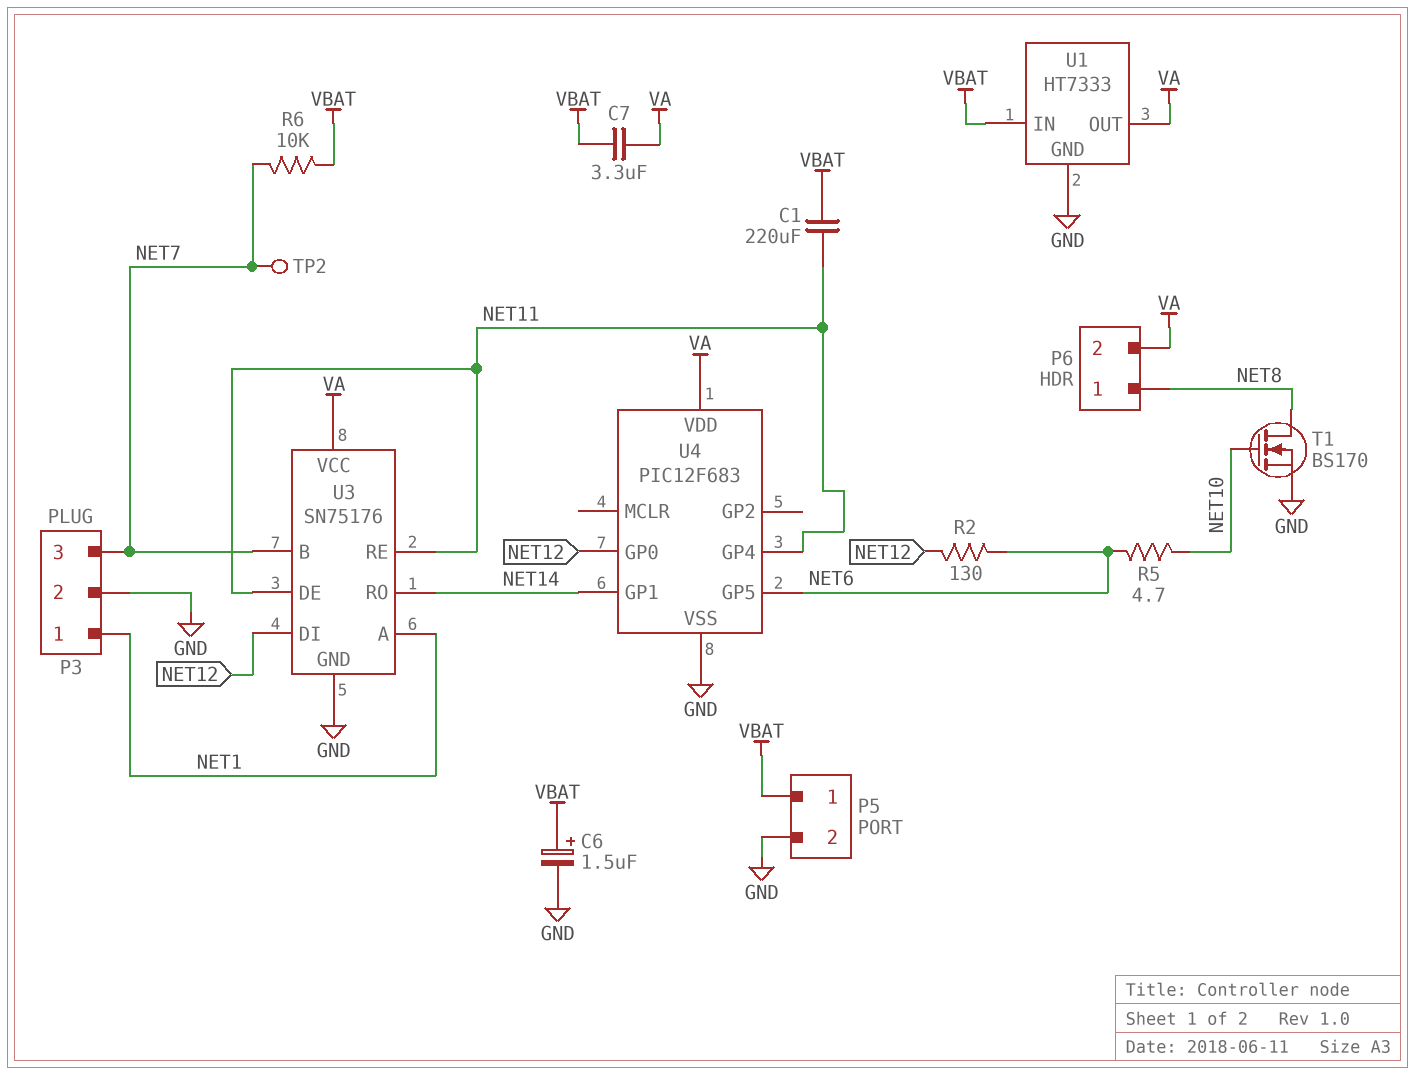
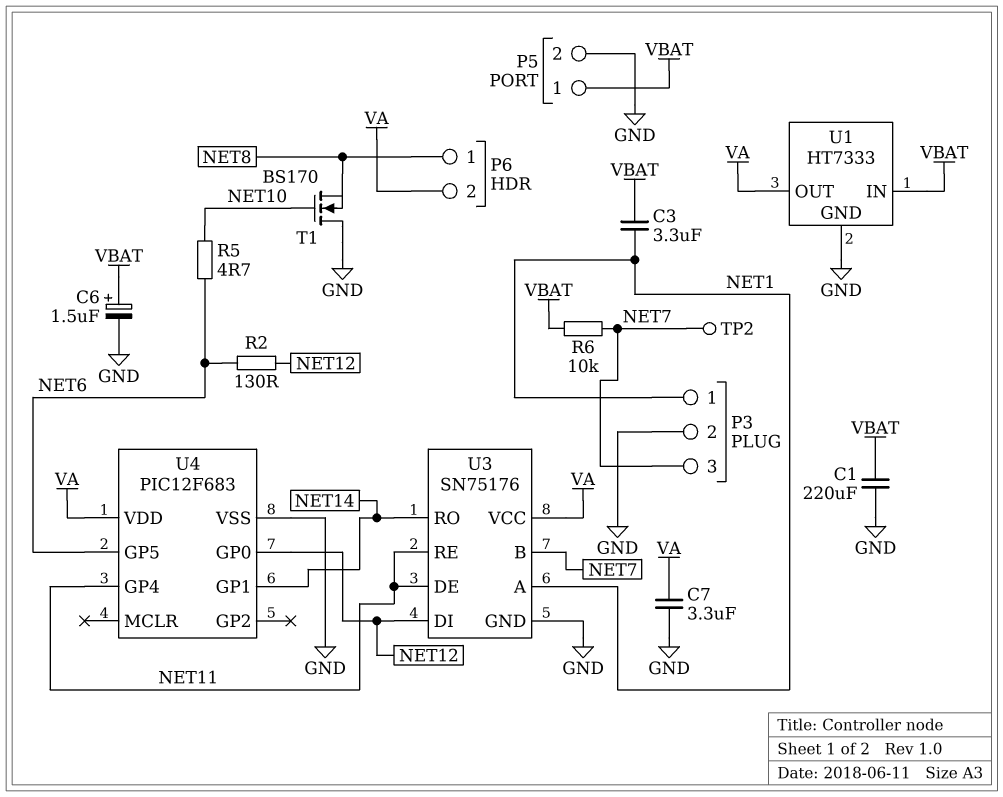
C1: 220uF (NET11, VBAT) -> 220uF (GND, VBAT)
C3: none -> 3.3uF (NET1, VBAT)
C7: 3.3uF (VA, VBAT) -> 3.3uF (GND, VA)
T1: NMOS BS170 (G NET10, D NET8, S GND) -> NMOS BS170 (G NET10, D GND, S NET8)

